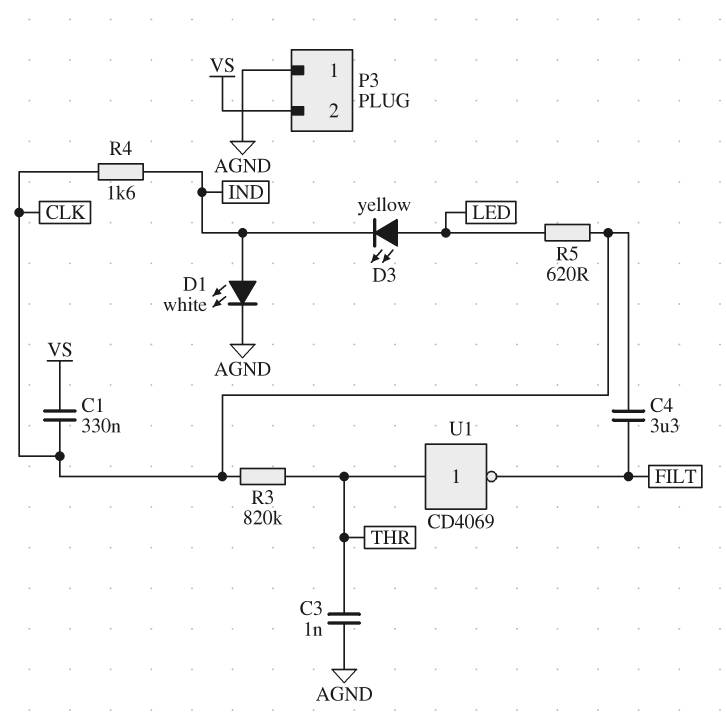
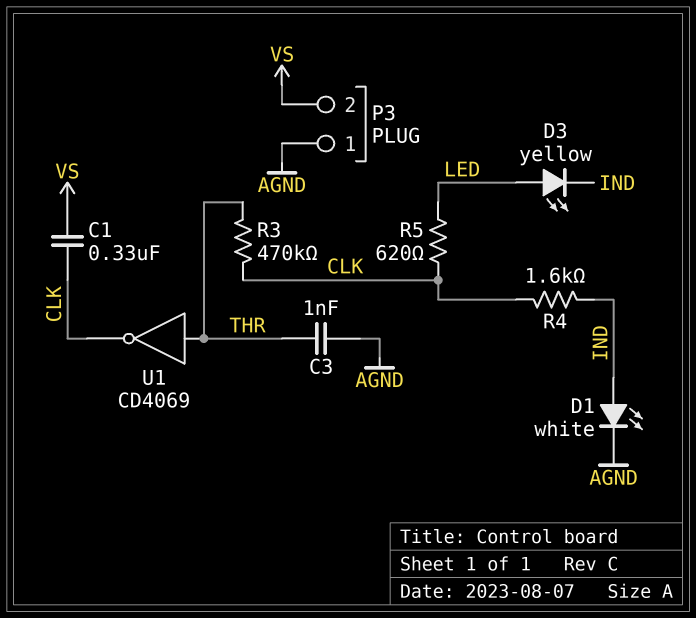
C4: 3.3uF (CLK, FILT) -> none
R3: 820k (CLK, THR) -> 470k (CLK, THR)
U1: NOT CD4069 (in THR, out FILT) -> NOT CD4069 (in THR, out CLK)

